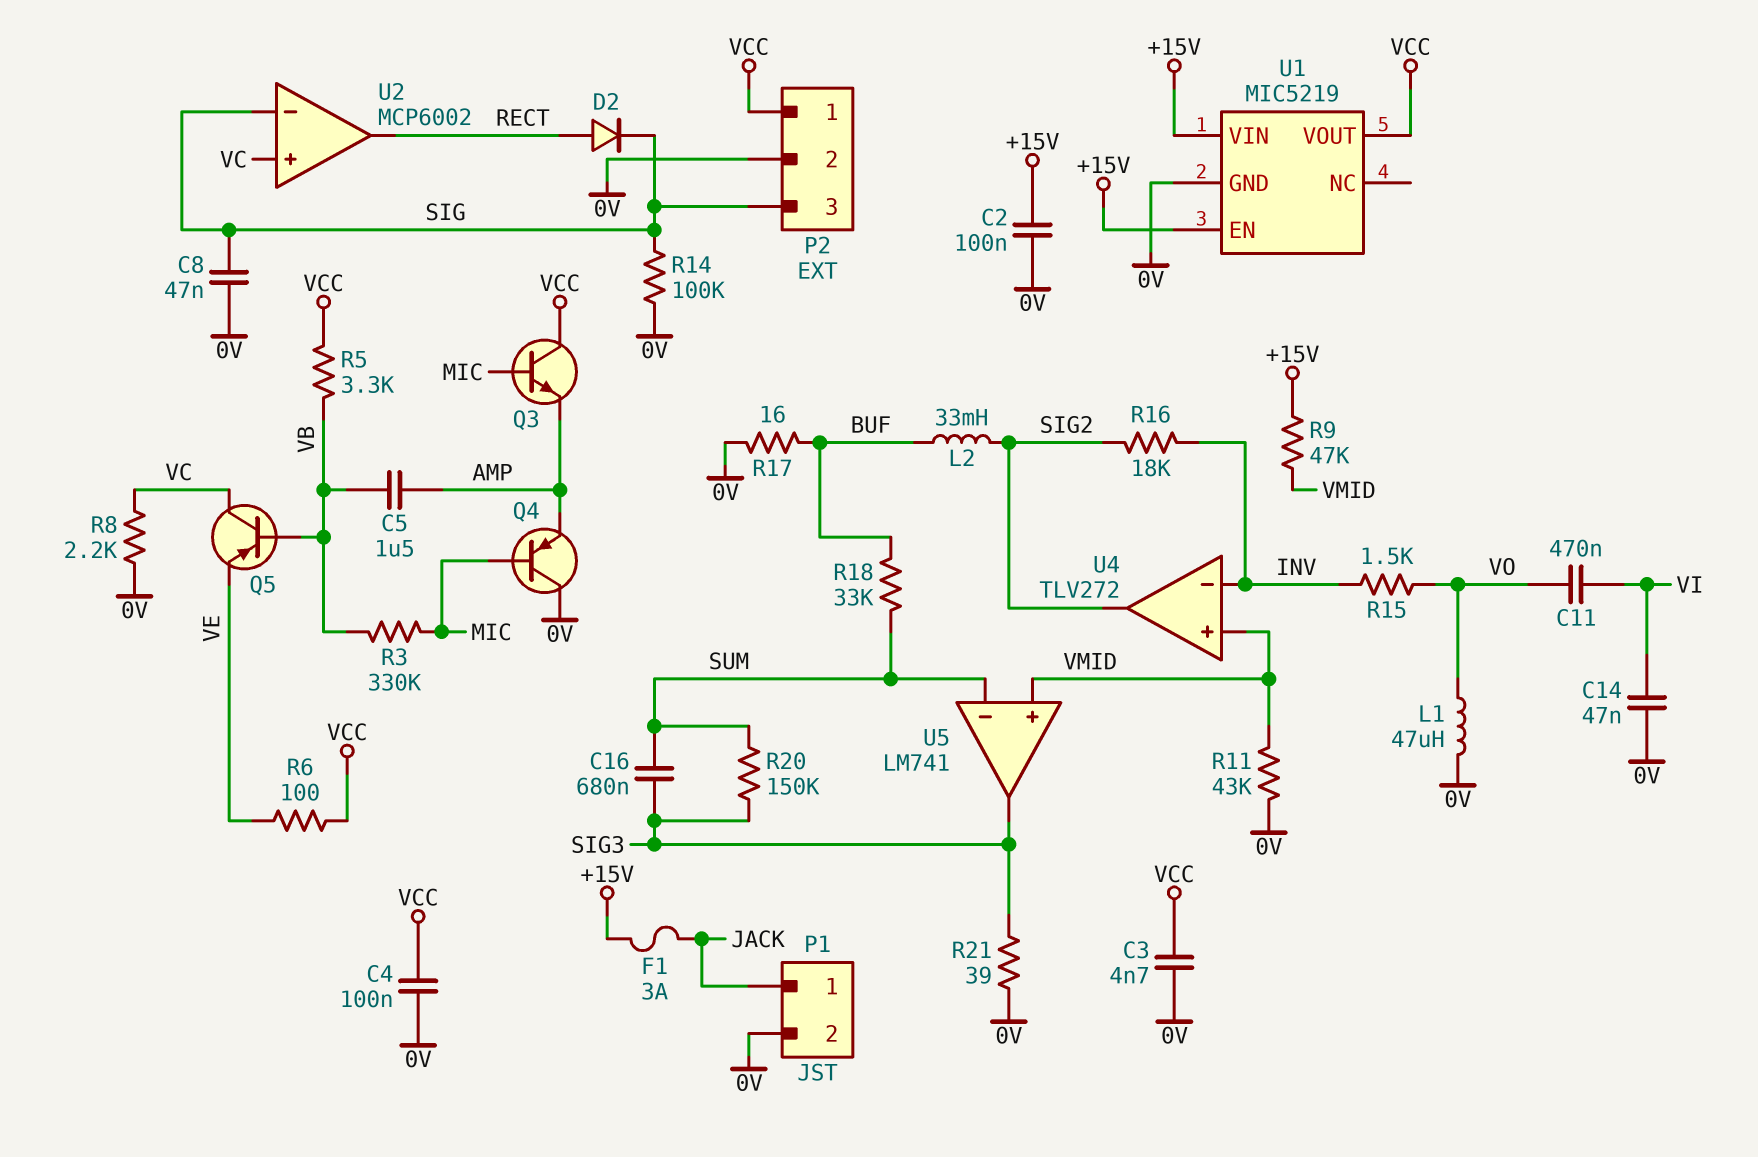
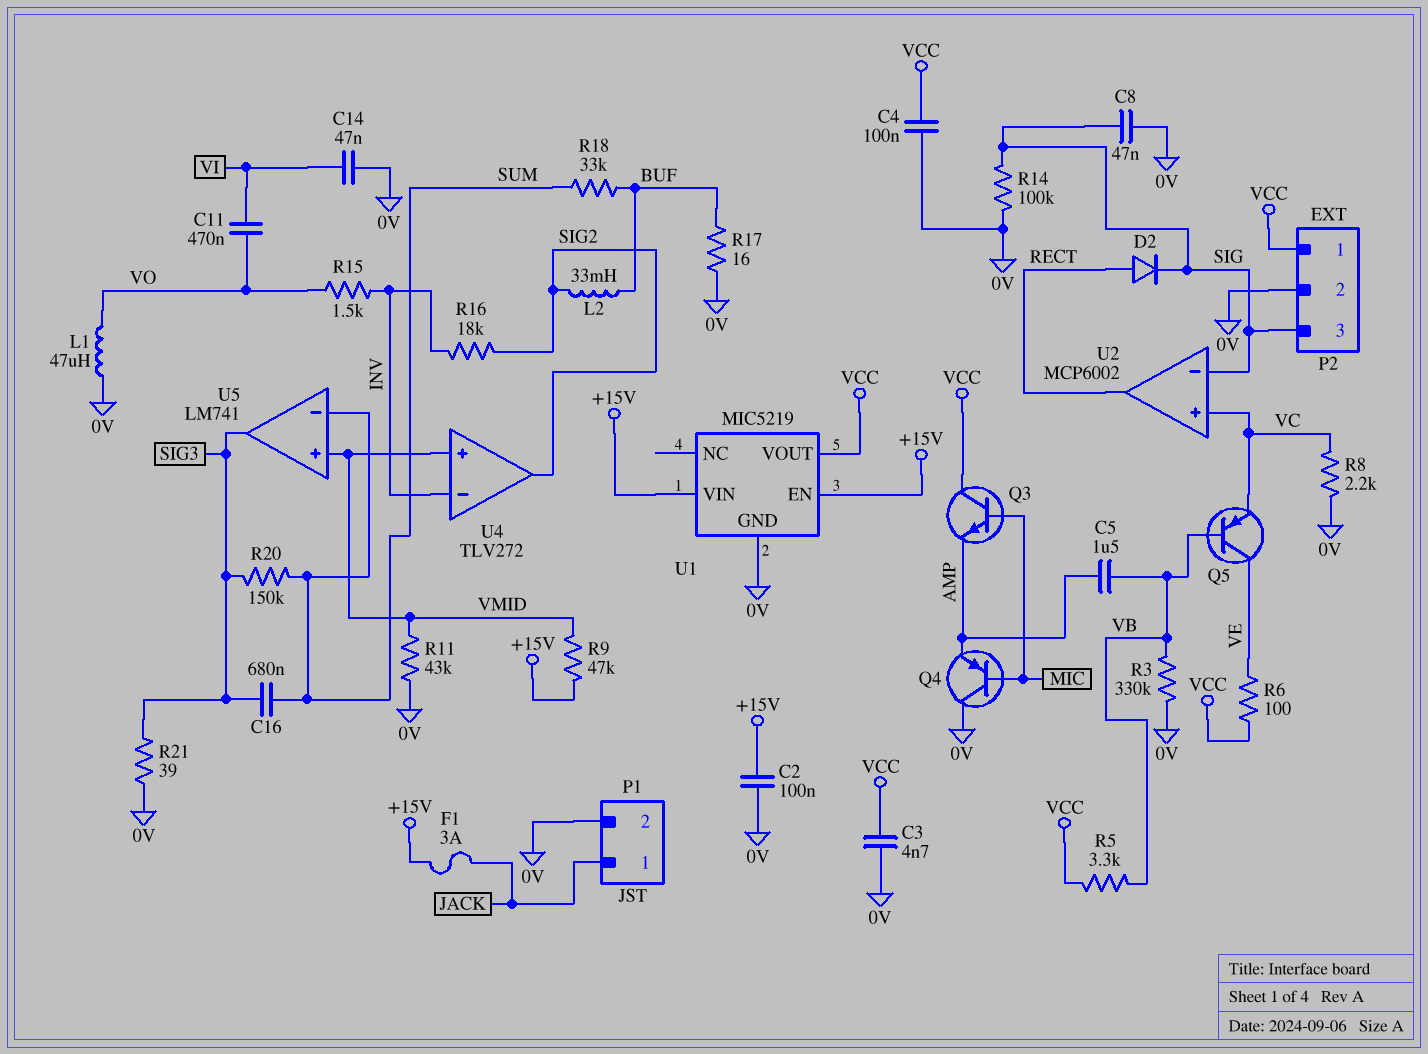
Q5: PNP (B VB, C VC, E VE) -> PNP (B VB, C VE, E VC)
R3: 330k (MIC, VB) -> 330k (0V, VB)

